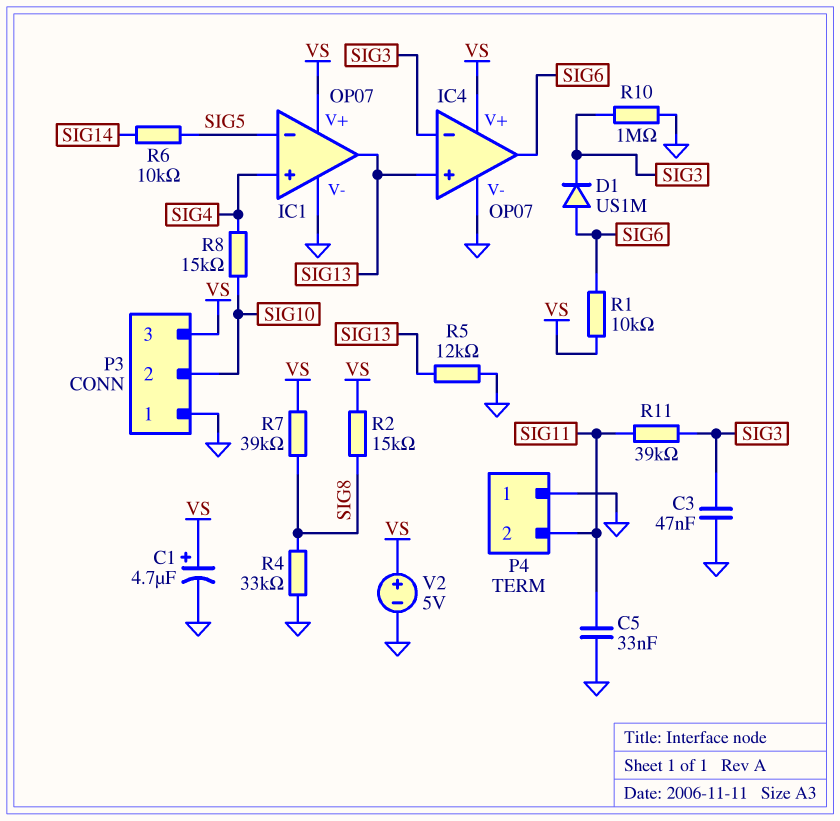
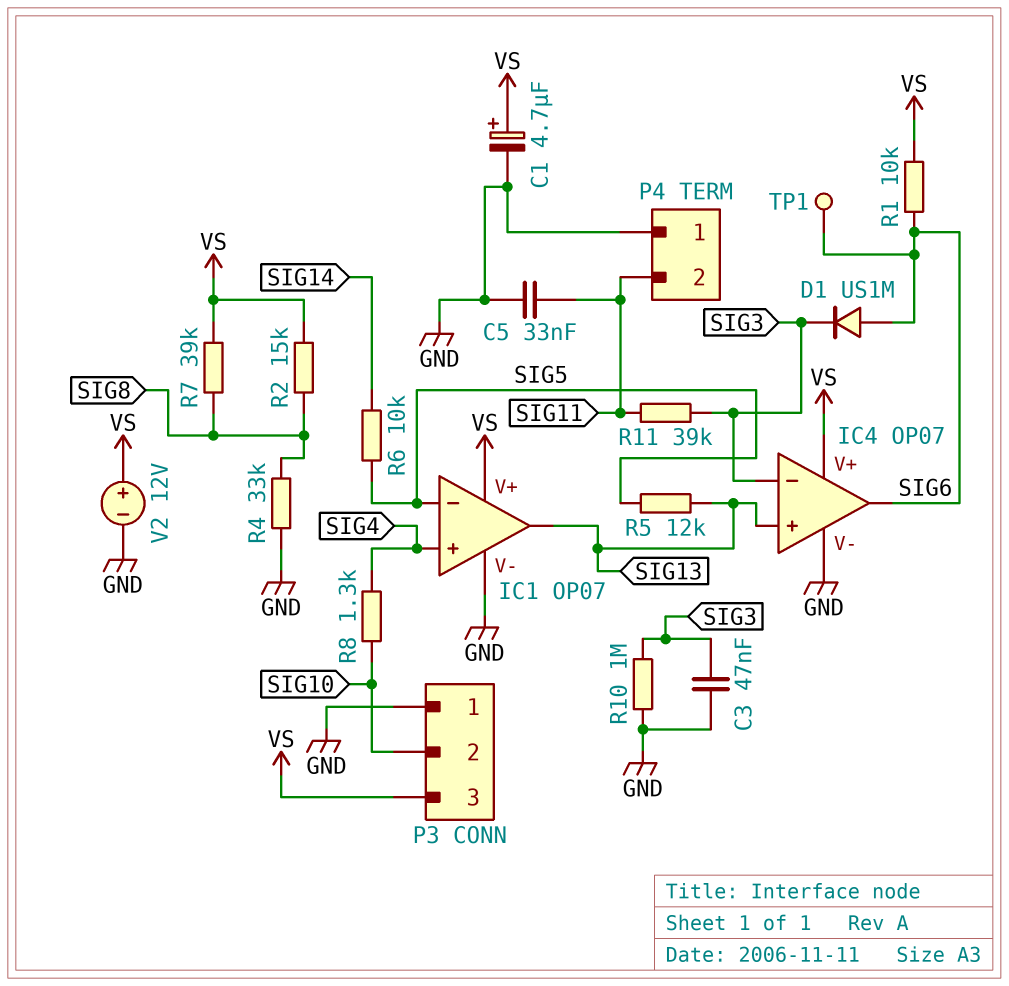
R5: 12k (GND, SIG13) -> 12k (SIG5, SIG13)
R8: 15k (SIG4, SIG10) -> 1.3k (SIG4, SIG10)
TP1: none -> test point (SIG6)
V2: 5V (plus VS, minus GND) -> 12V (plus VS, minus GND)

